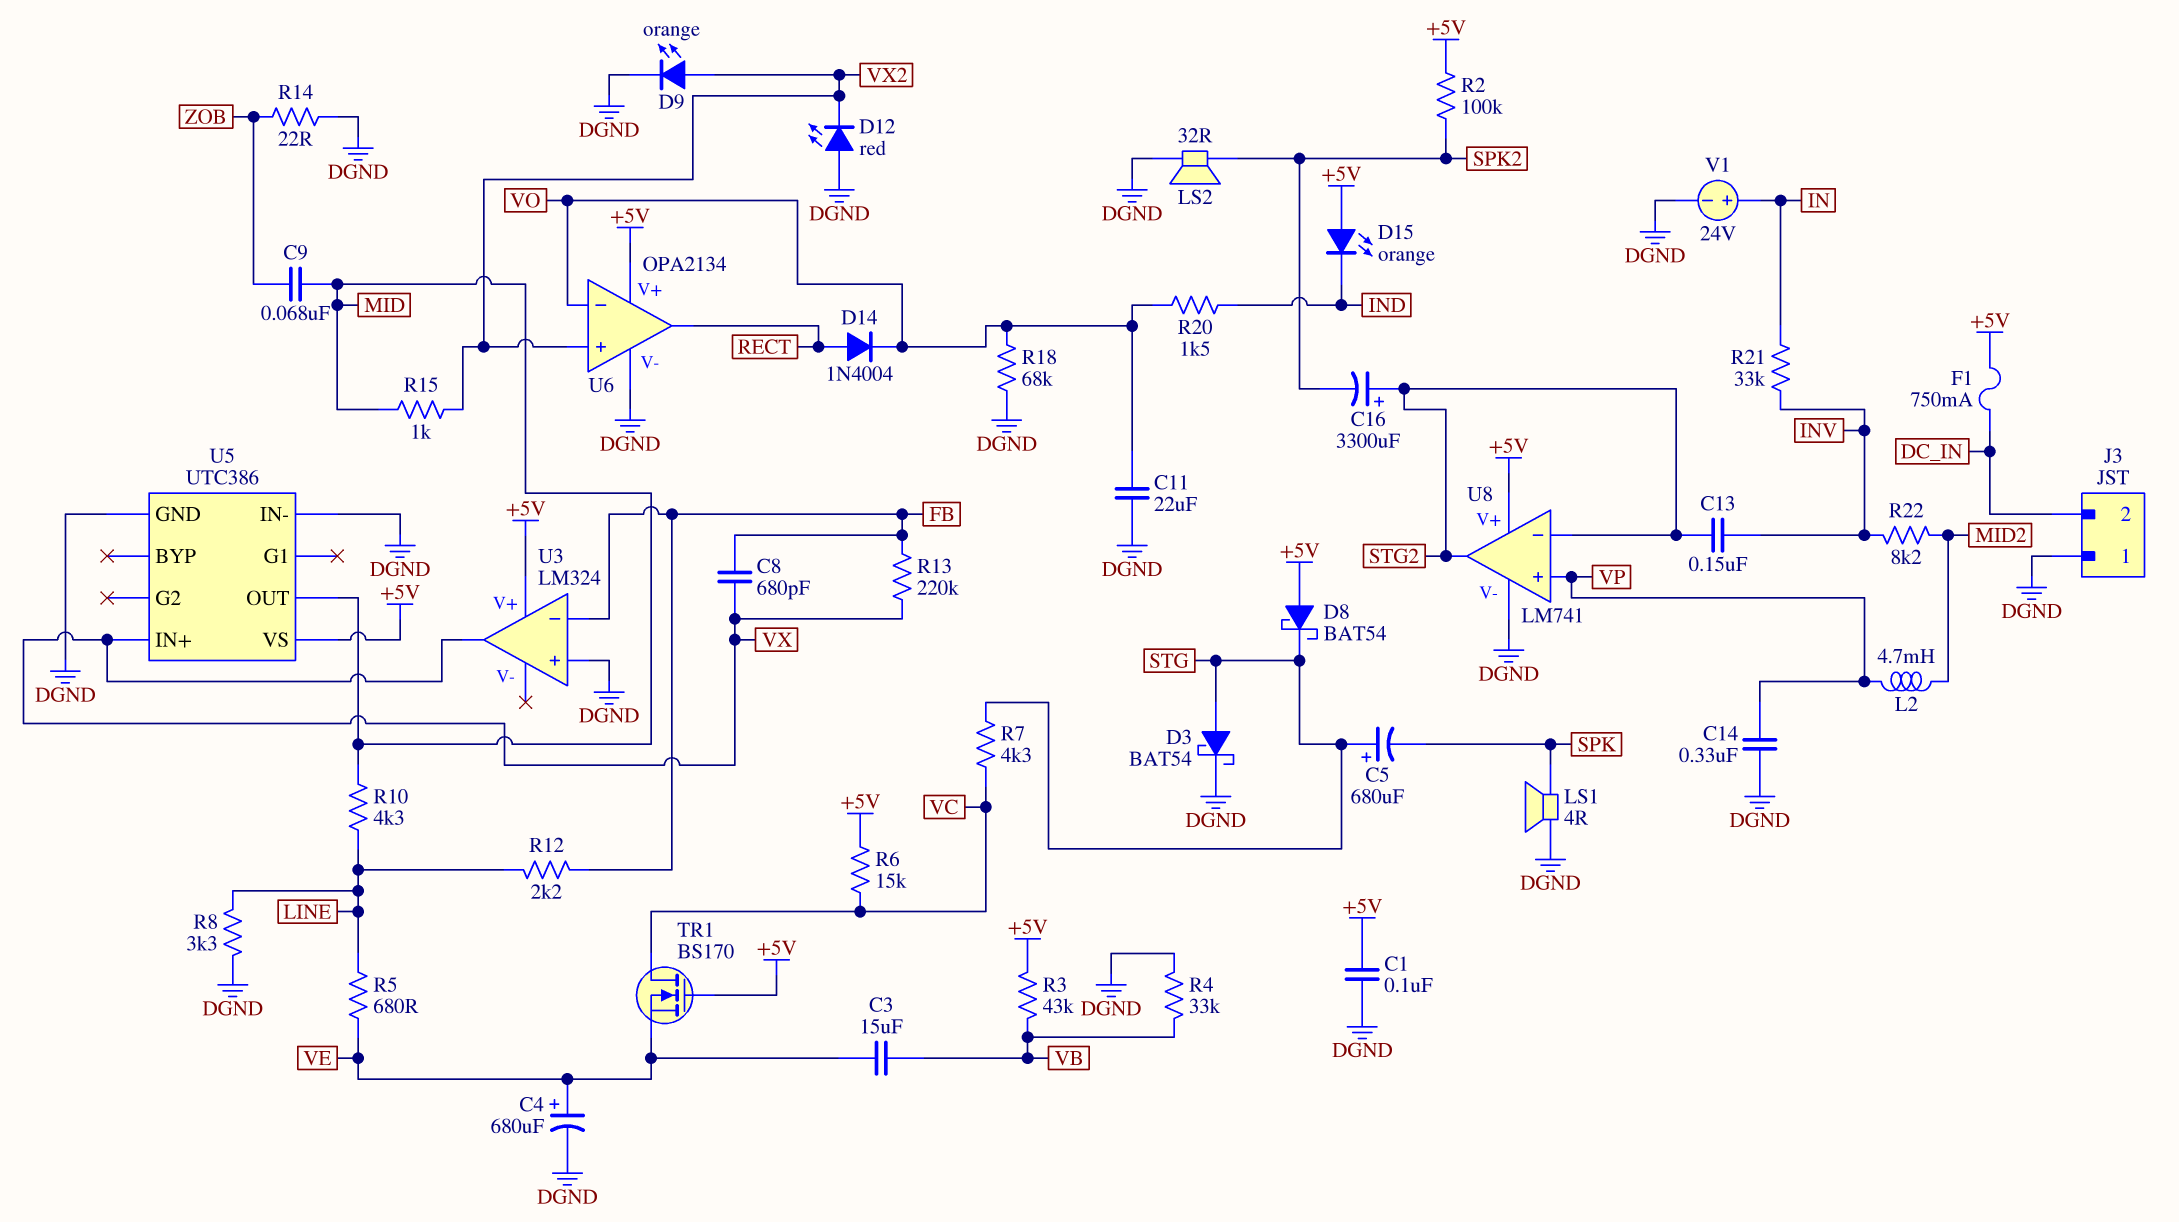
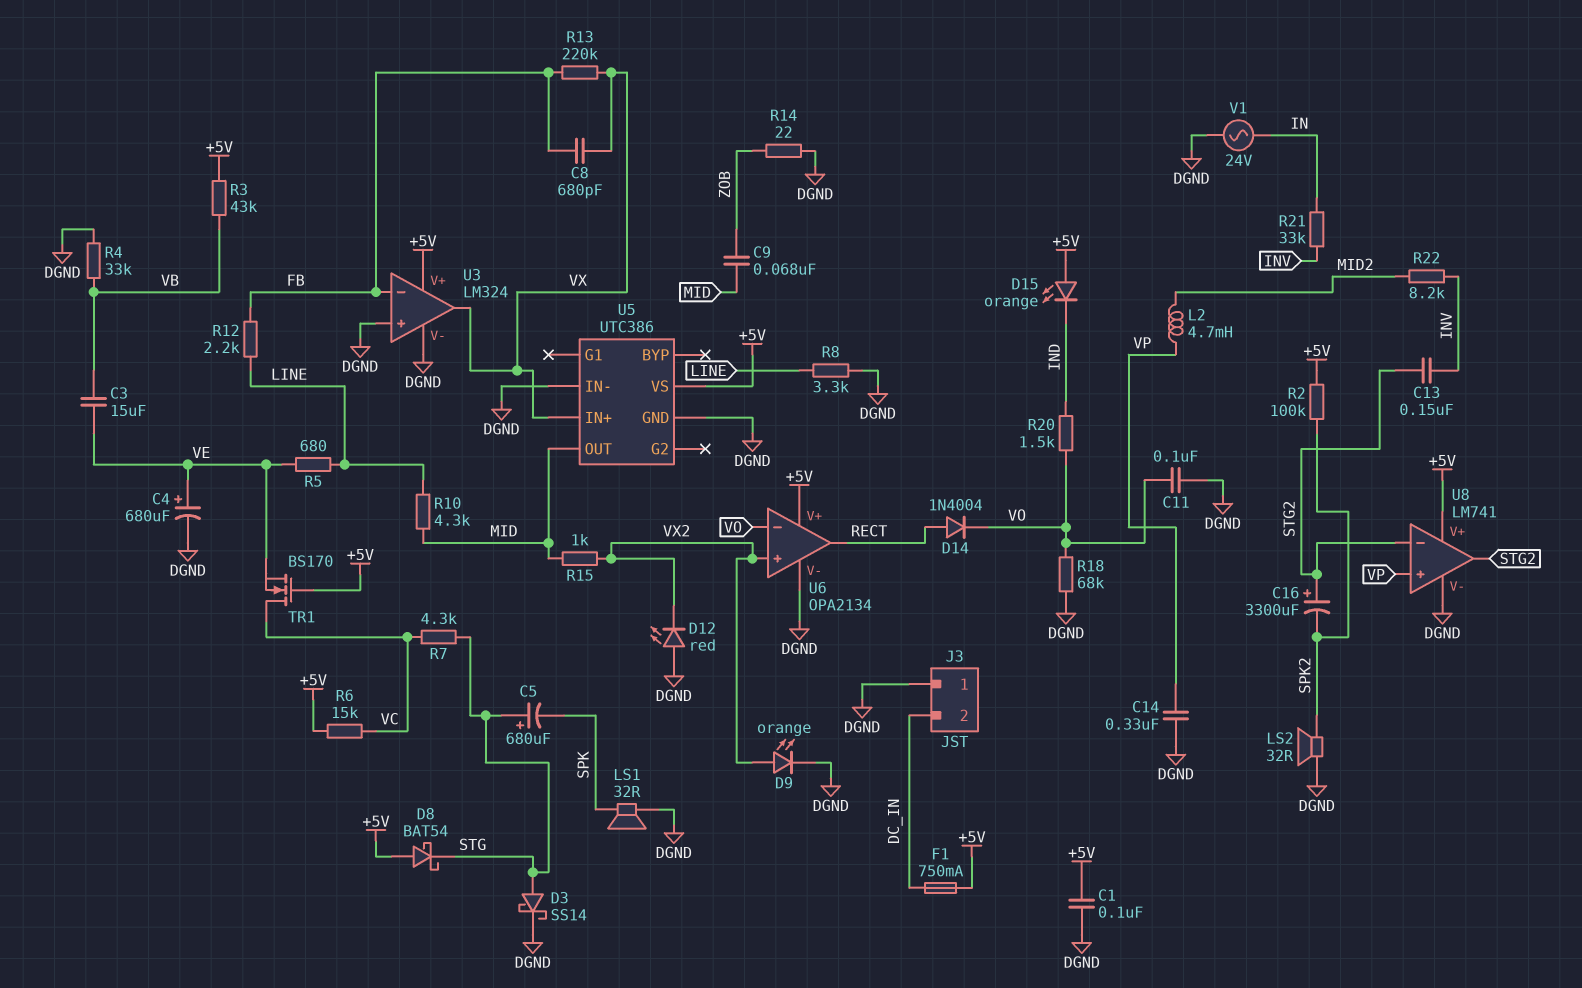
C11: 22uF (DGND, VO) -> 100nF (DGND, VO)
D3: schottky BAT54 (A STG, K DGND) -> schottky SS14 (A STG, K DGND)
LS1: speaker 4R (DGND, SPK) -> speaker 32R (DGND, SPK)
U3 pin V-: none -> DGND
V1: 24V (plus IN, minus DGND) -> AC 24V (DGND, IN)

